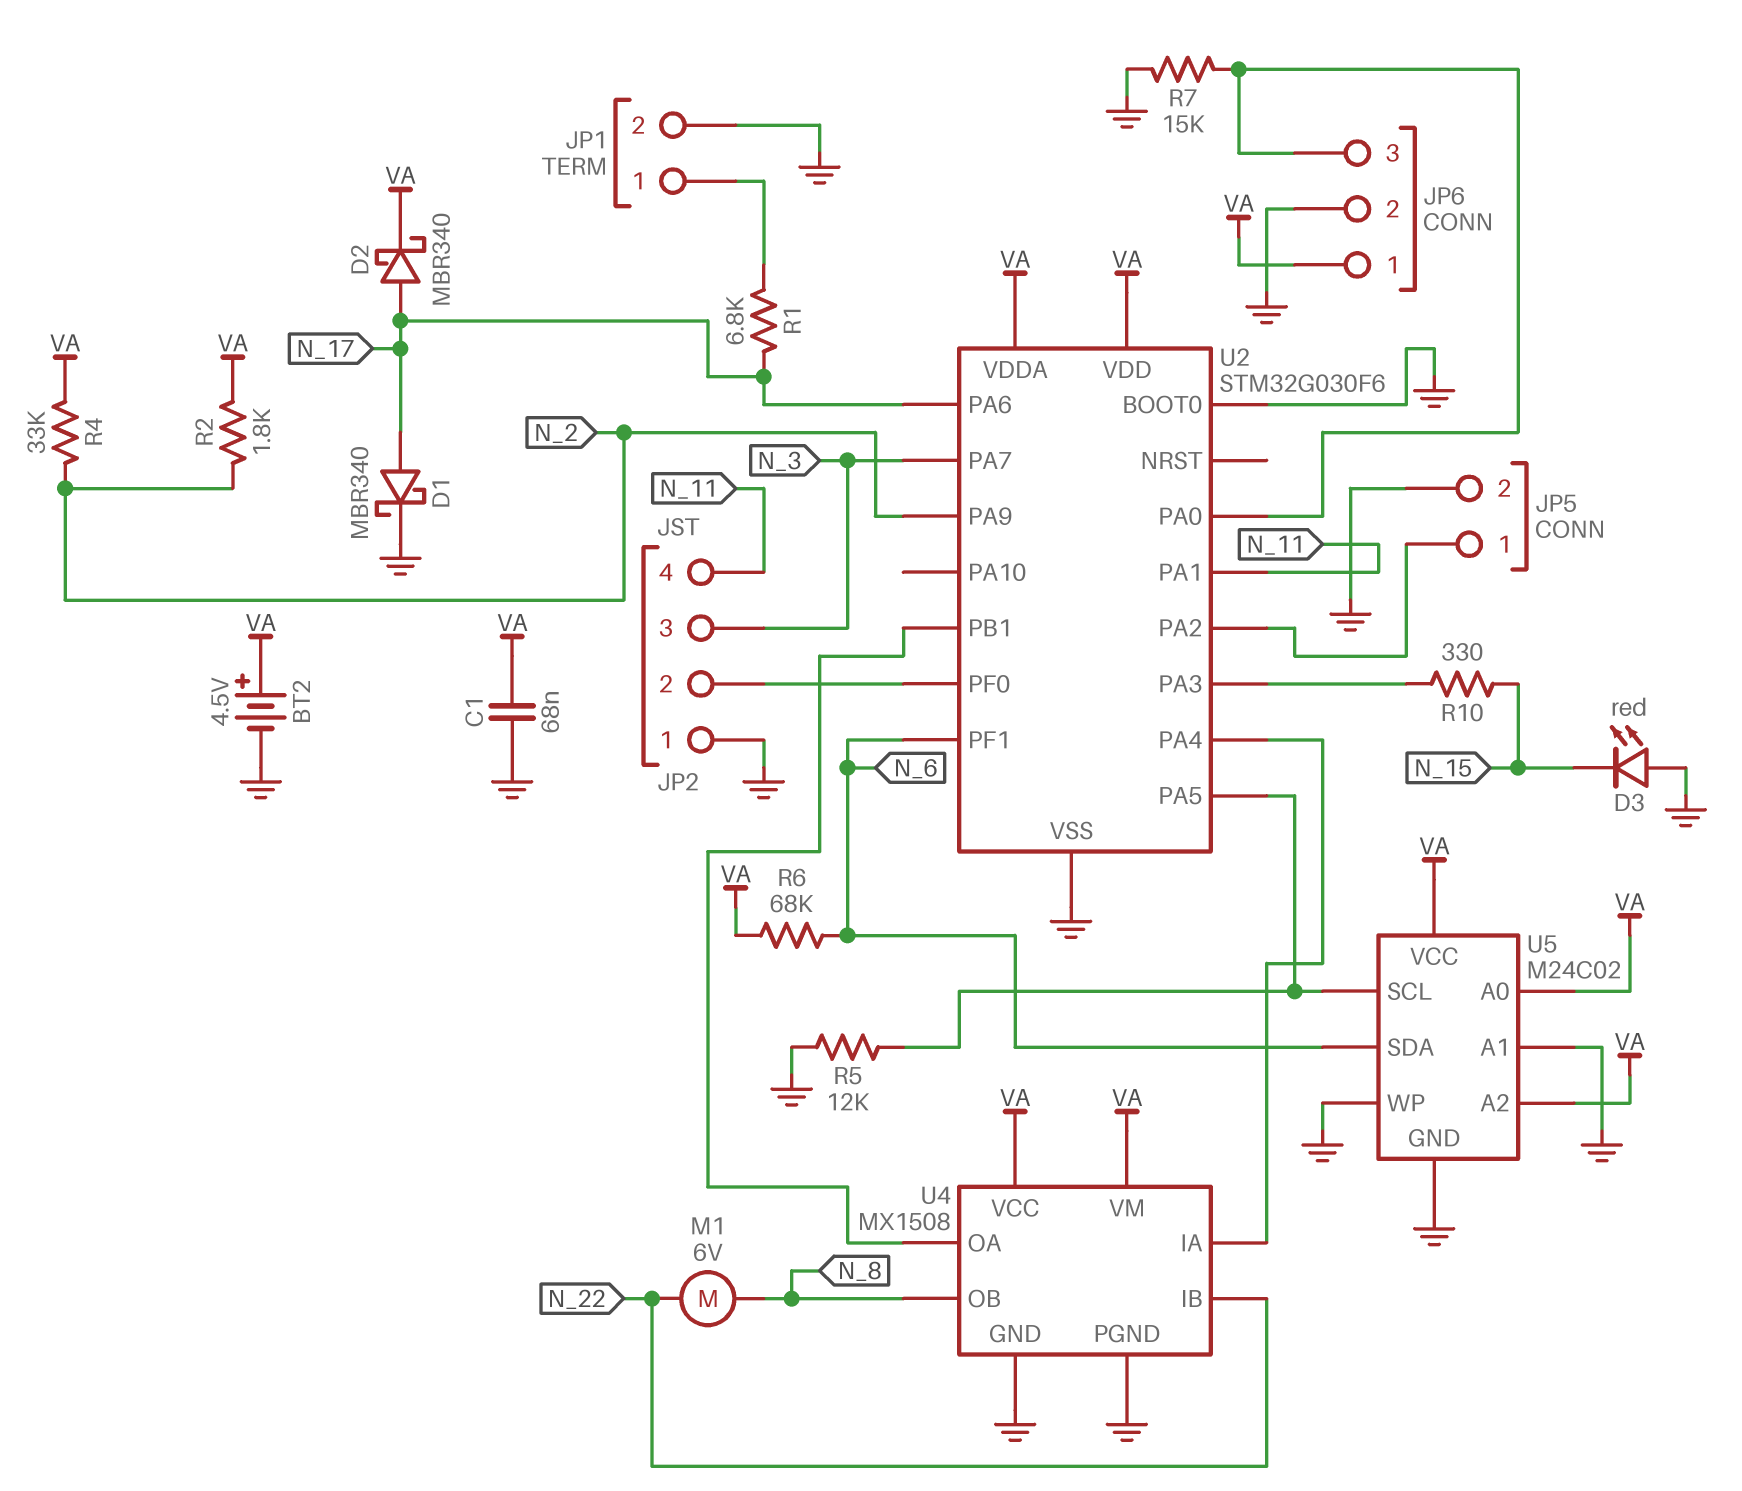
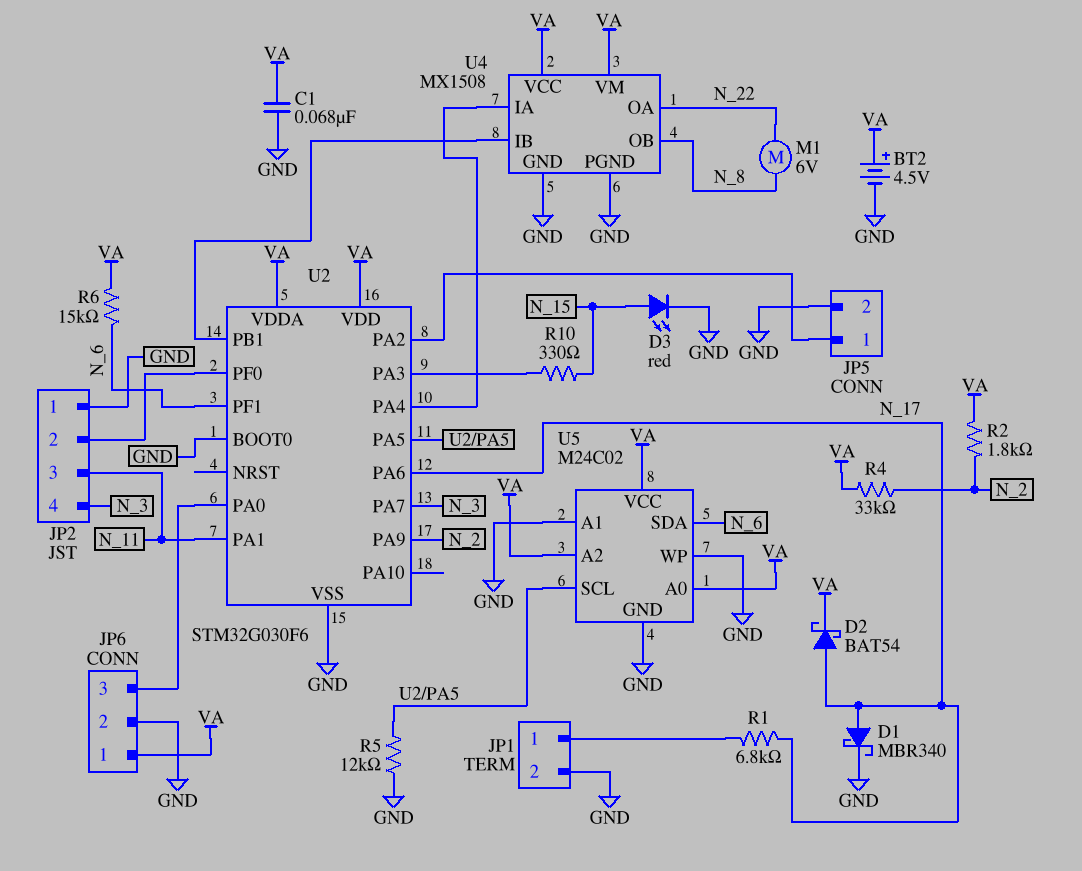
D2: schottky MBR340 (A N_17, K VA) -> schottky BAT54 (A N_17, K VA)
D3: LED red (A GND, K N_15) -> LED red (A N_15, K GND)
JP2 pin 3: N_3 -> N_11
JP2 pin 4: N_11 -> N_3
R6: 68k (N_6, VA) -> 15k (N_6, VA)
R7: 15k (GND, JP6/3) -> none
U4 pin IB: N_22 -> U2/PB1
U4 pin OA: U2/PB1 -> N_22

